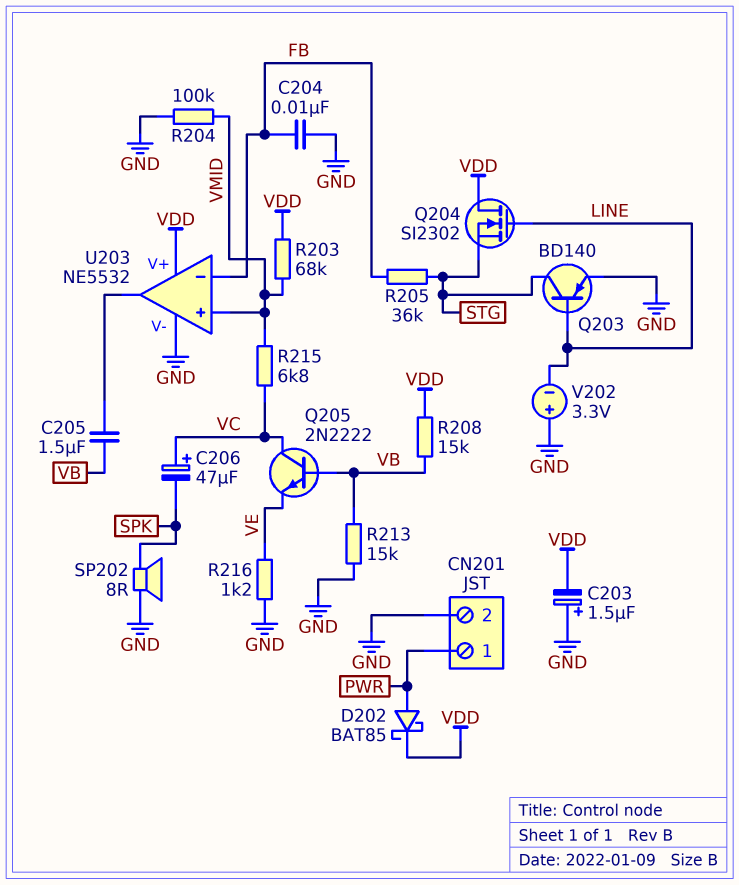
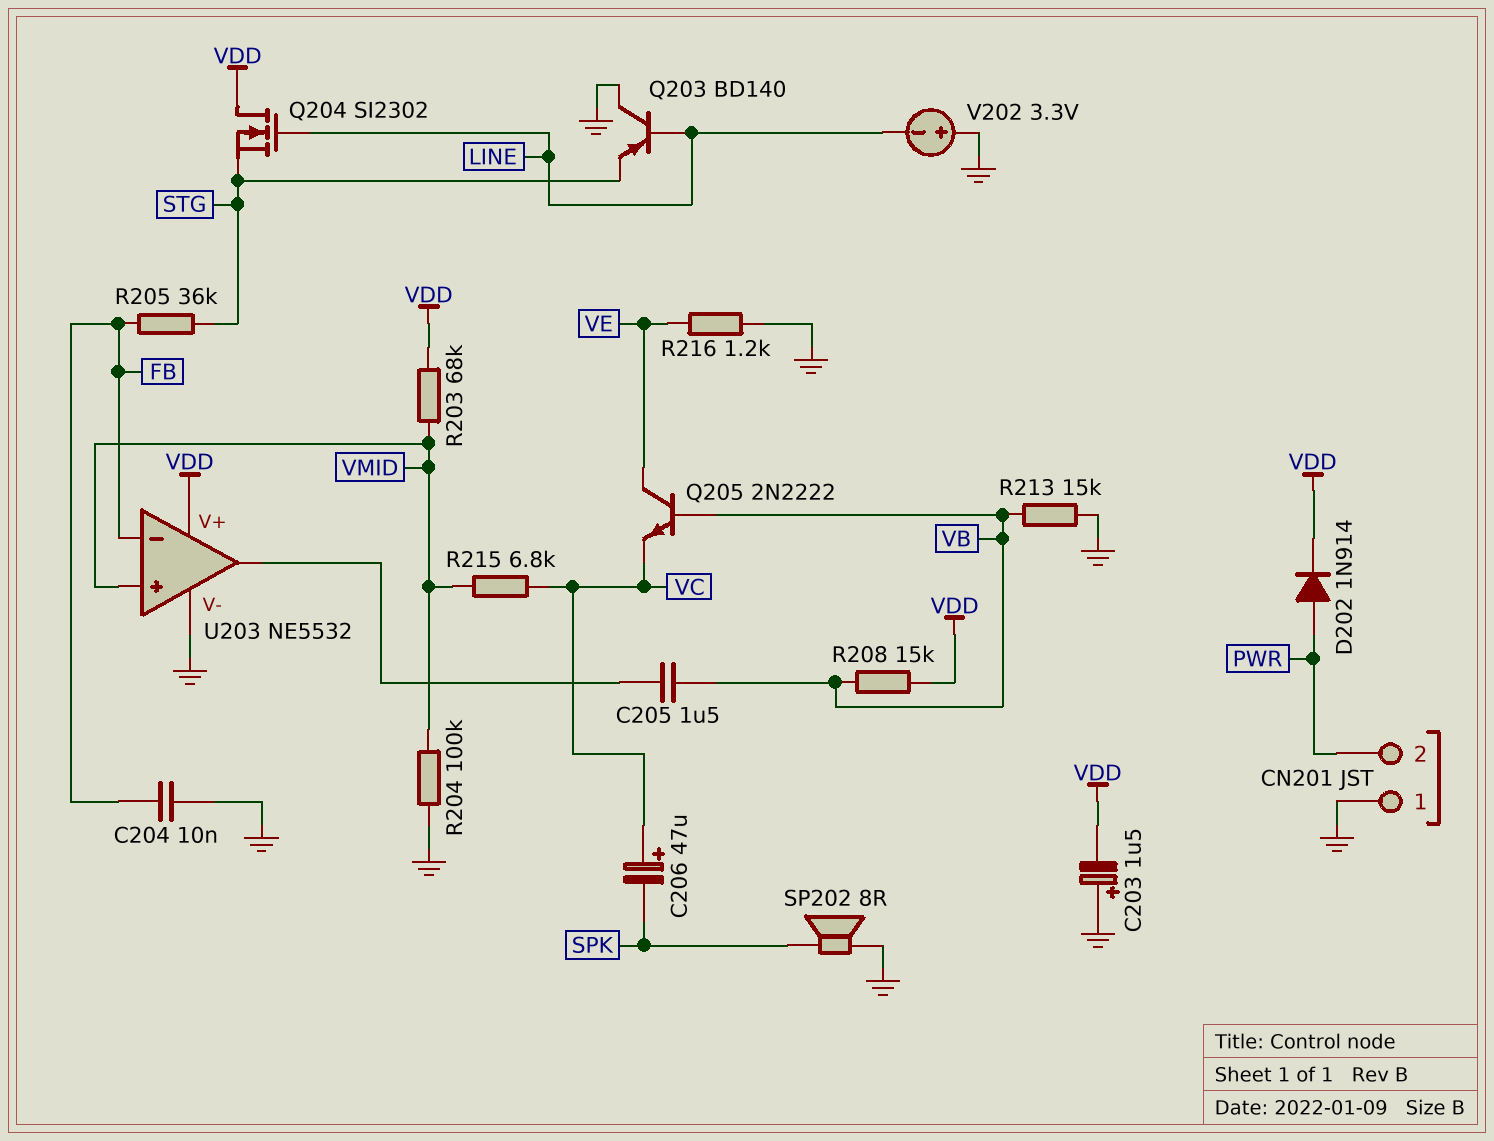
CN201 pin 1: PWR -> GND
CN201 pin 2: GND -> PWR
D202: schottky BAT85 (A PWR, K VDD) -> diode 1N914 (A PWR, K VDD)
Q203: PNP BD140 (B LINE, C STG, E GND) -> PNP BD140 (B LINE, C GND, E STG)
Q205: NPN 2N2222 (B VB, C VC, E VE) -> NPN 2N2222 (B VB, C VE, E VC)

